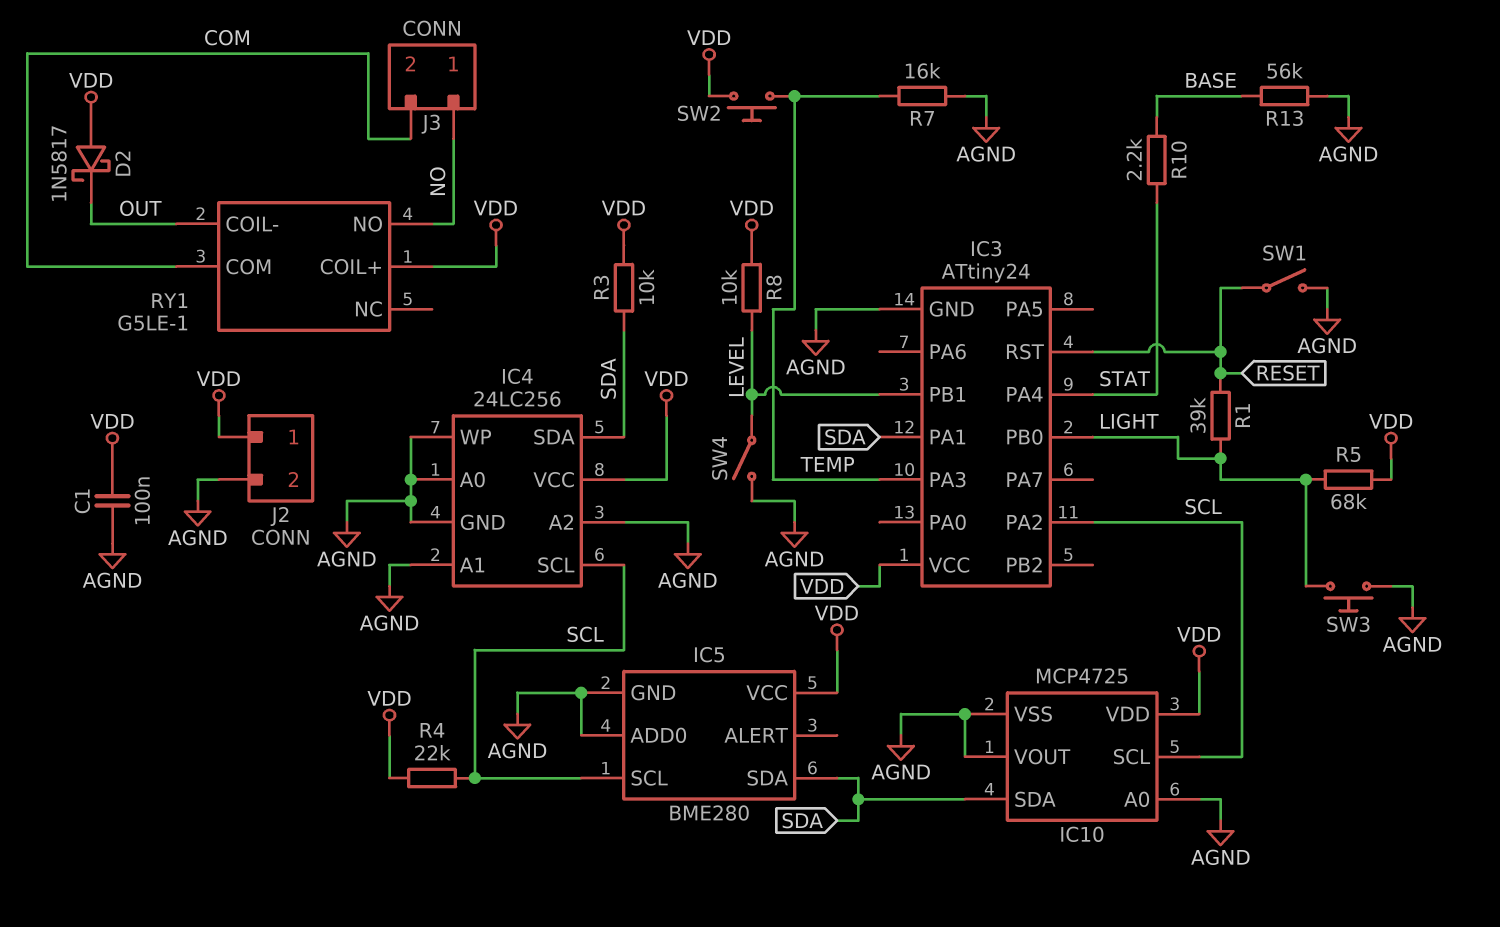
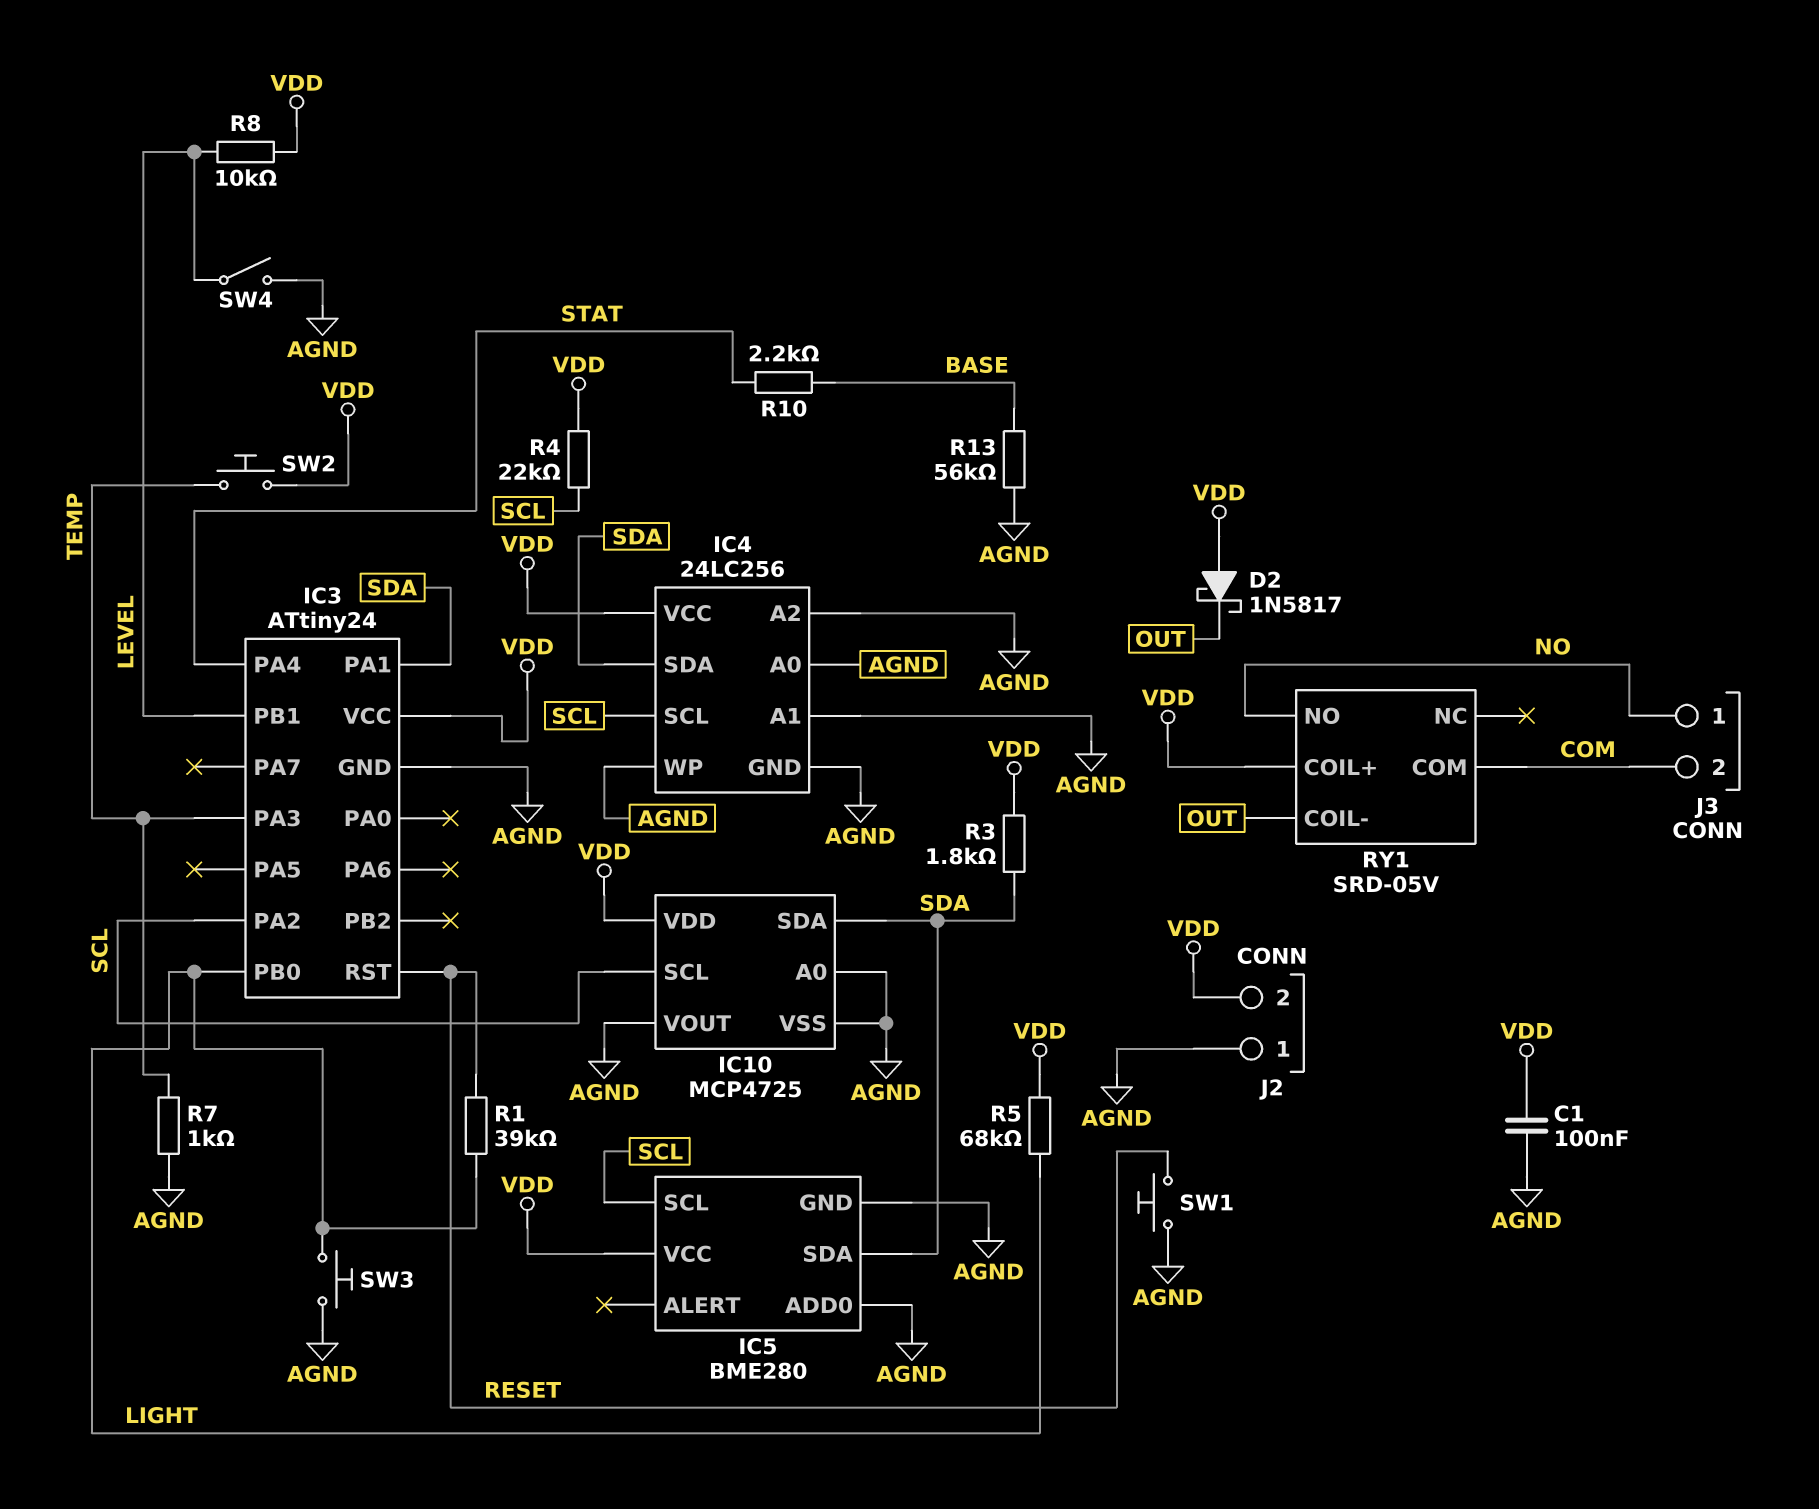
J2 pin 1: VDD -> AGND
J2 pin 2: AGND -> VDD
R3: 10k (SDA, VDD) -> 1.8k (SDA, VDD)
R7: 16k (AGND, TEMP) -> 1k (AGND, TEMP)
RY1: G5LE-1 -> SRD-05V
SW1: switch (AGND, RESET) -> button (AGND, RESET)

